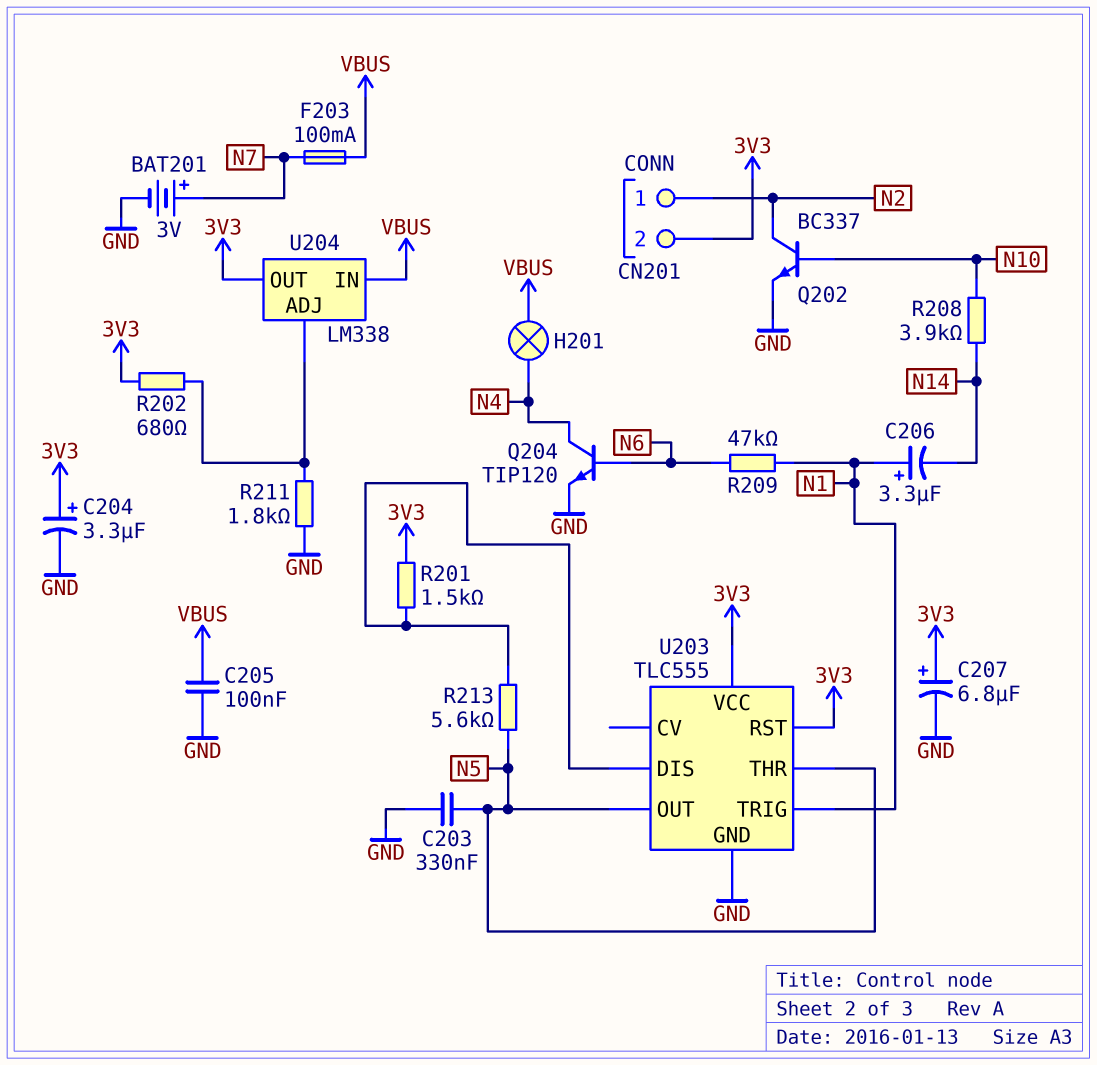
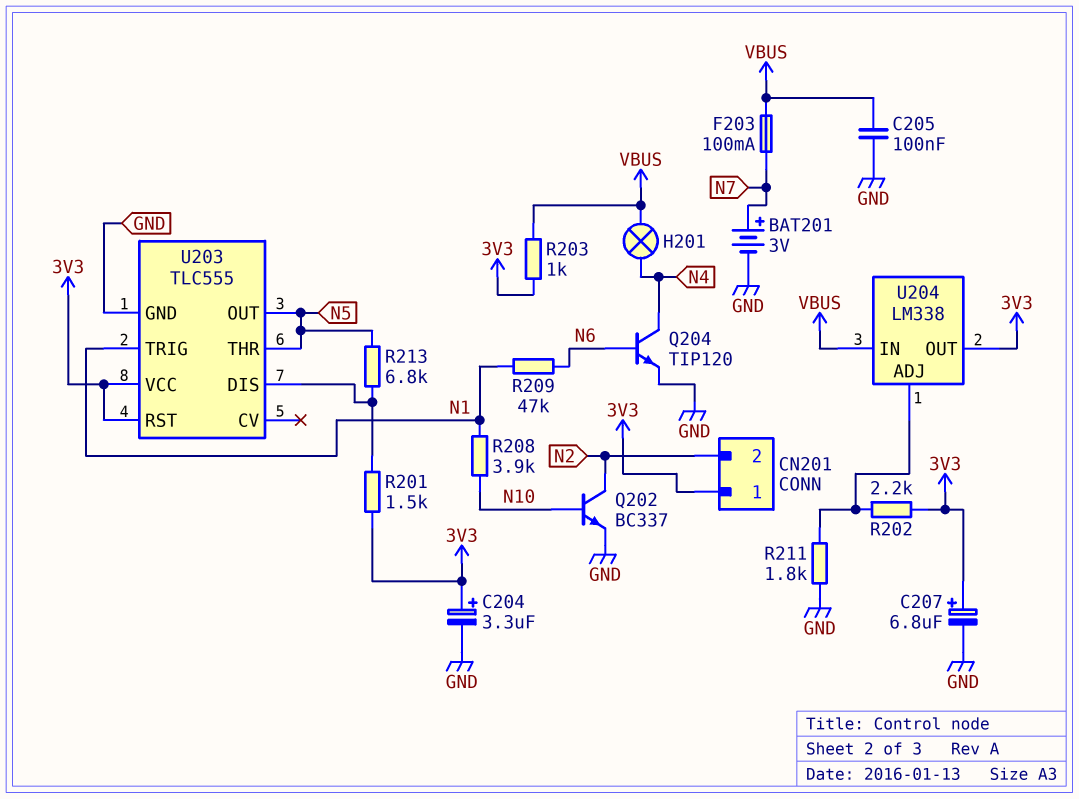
C203: 330nF (GND, N5) -> none
C206: 3.3uF (plus N1, minus N14) -> none
CN201 pin 1: N2 -> 3V3
CN201 pin 2: 3V3 -> N2
R202: 680 (3V3, U204/ADJ) -> 2.2k (3V3, U204/ADJ)
R203: none -> 1k (3V3, VBUS)
R208: 3.9k (N10, N14) -> 3.9k (N1, N10)
R213: 5.6k (N5, U203/DIS) -> 6.8k (N5, U203/DIS)

